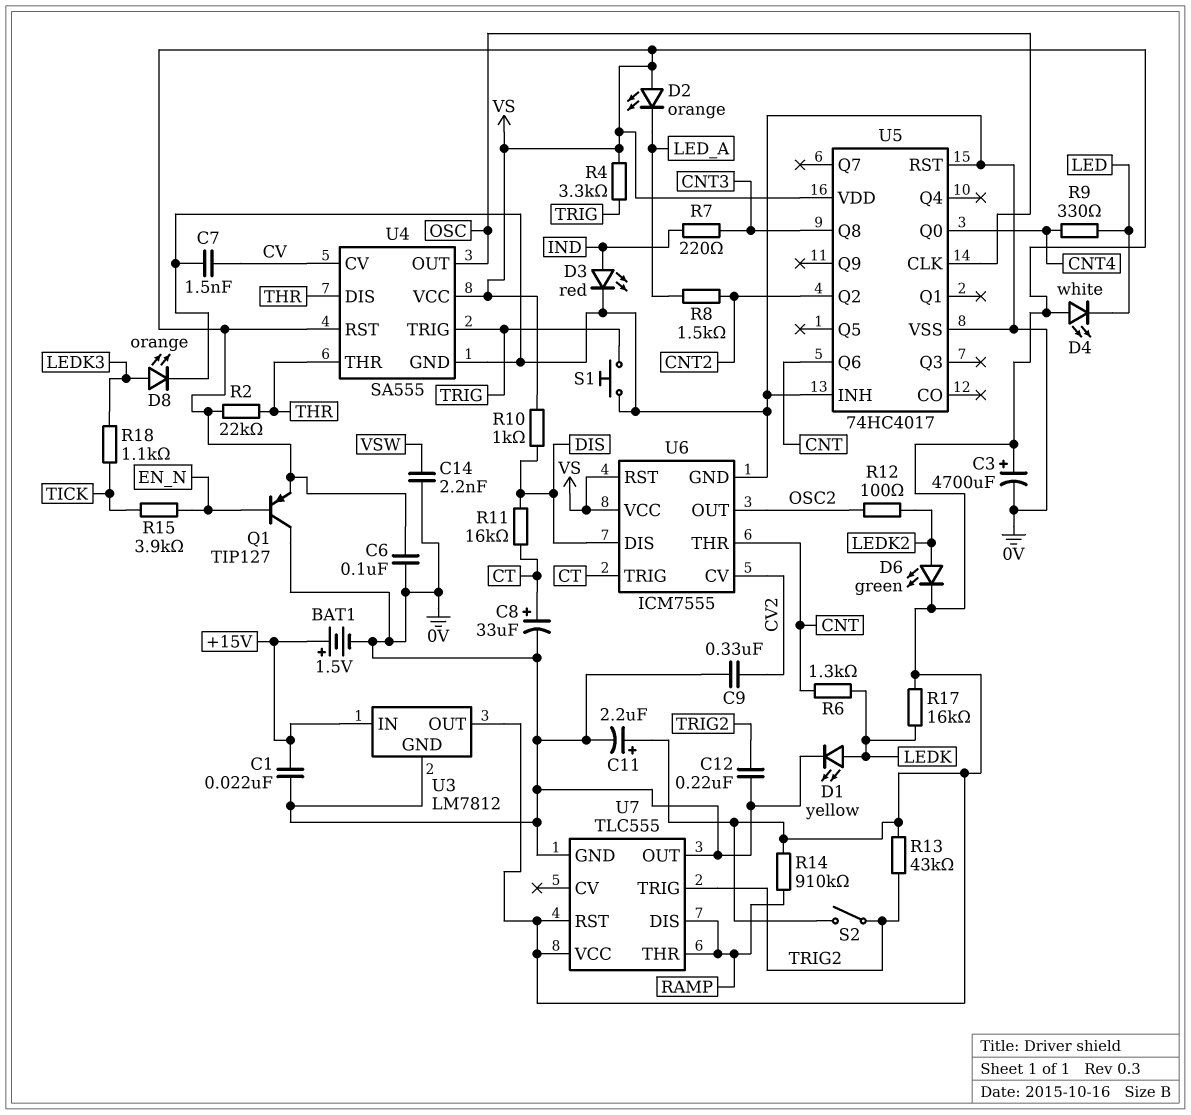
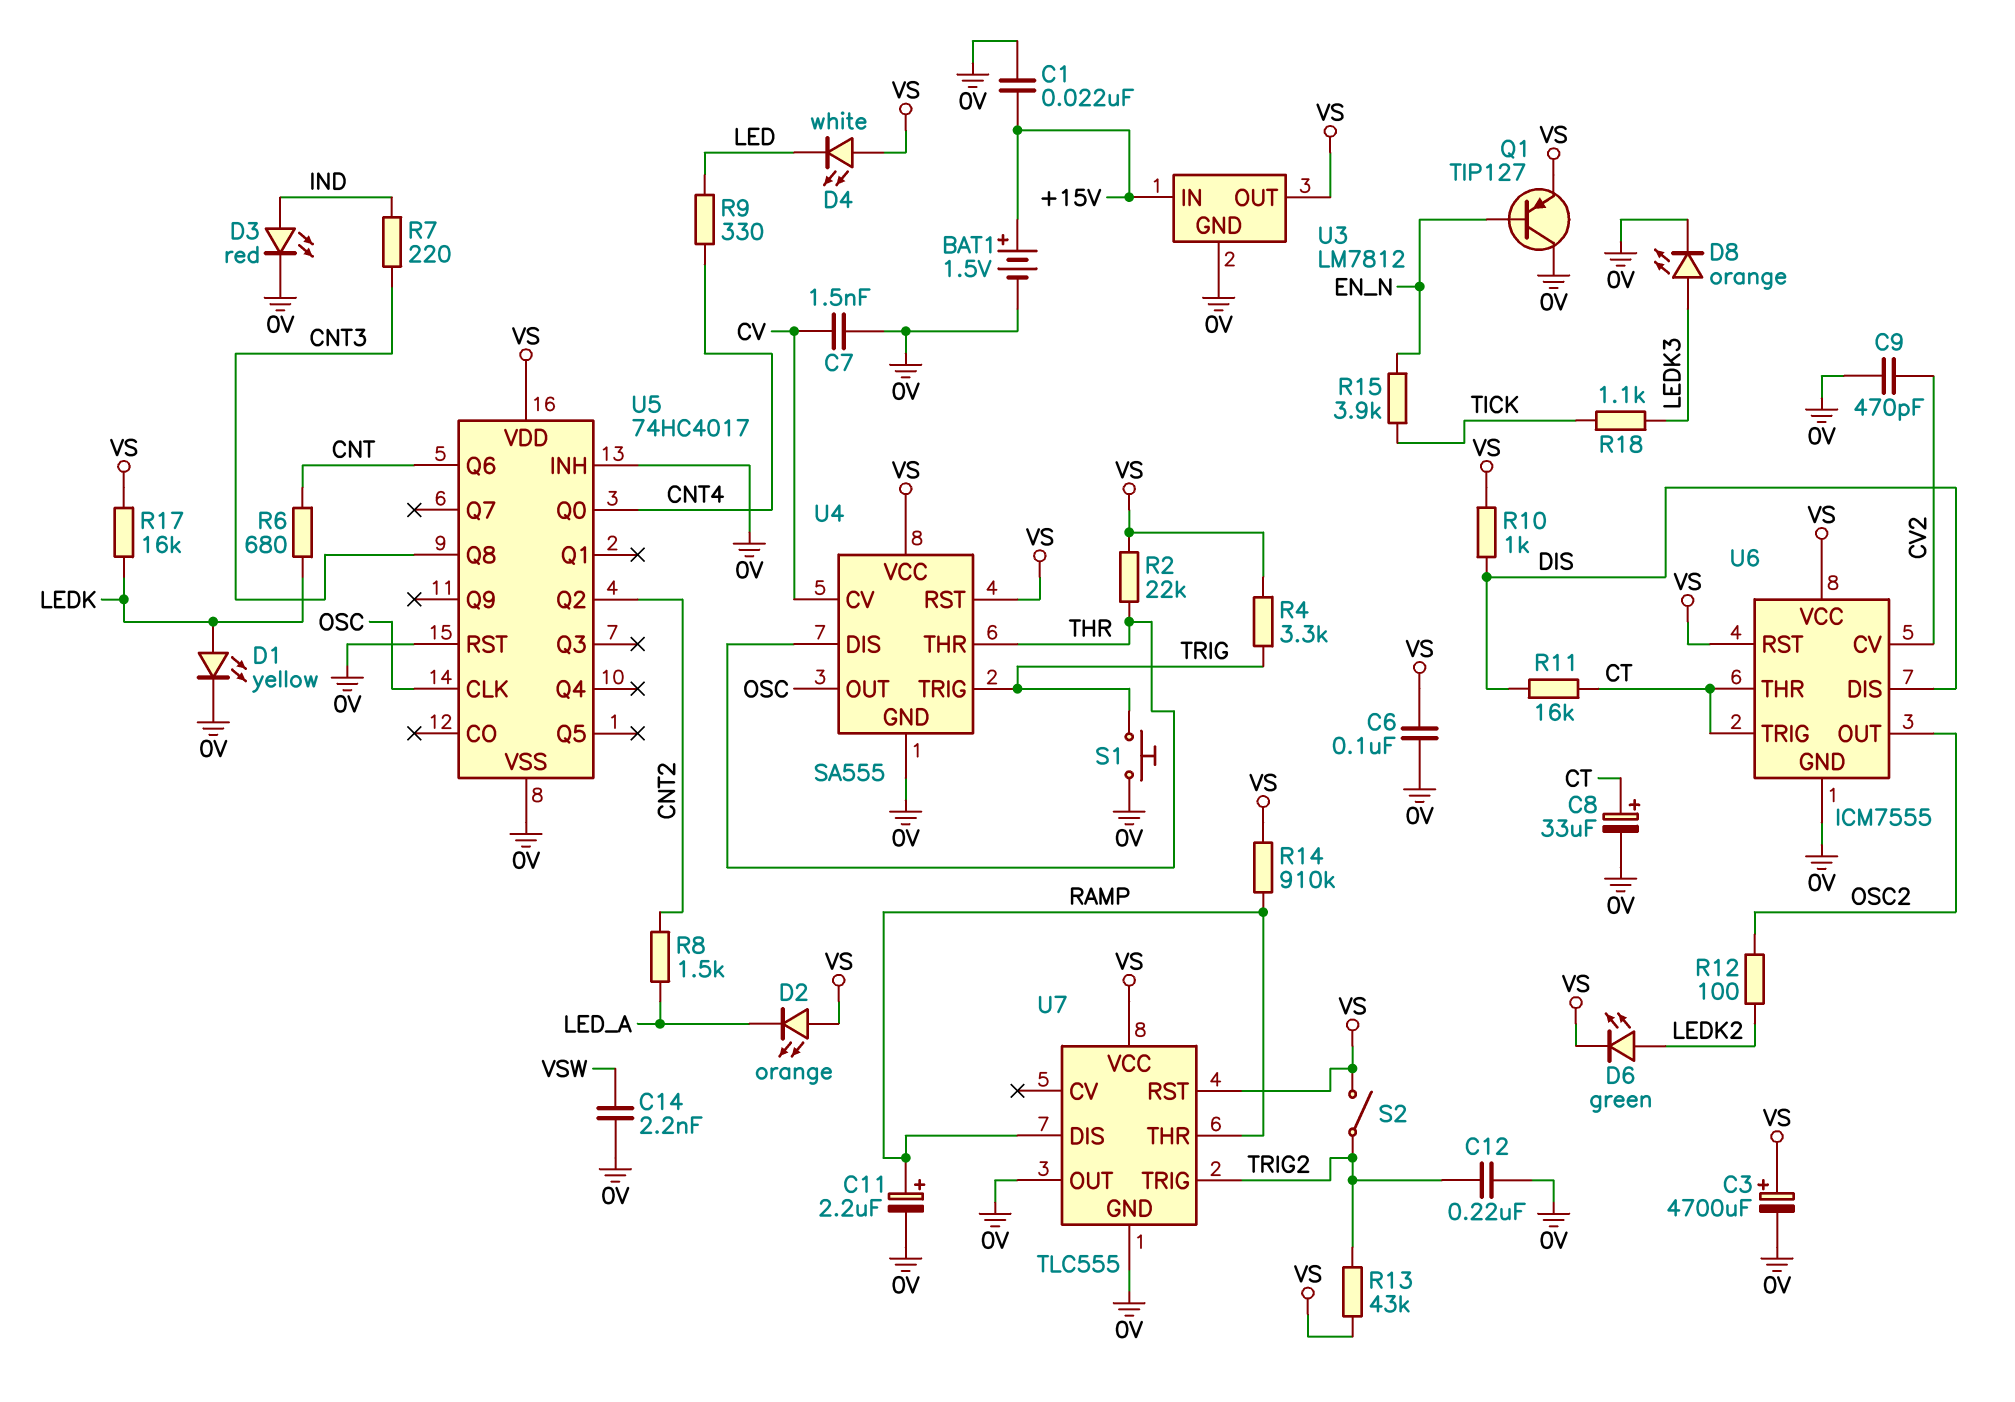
C9: 330nF (0V, CV2) -> 470pF (0V, CV2)
C11: 2.2uF (plus VS, minus 0V) -> 2.2uF (plus RAMP, minus 0V)
R6: 1.3k (CNT, LEDK) -> 680 (CNT, LEDK)
U6 pin THR: CNT -> CT

